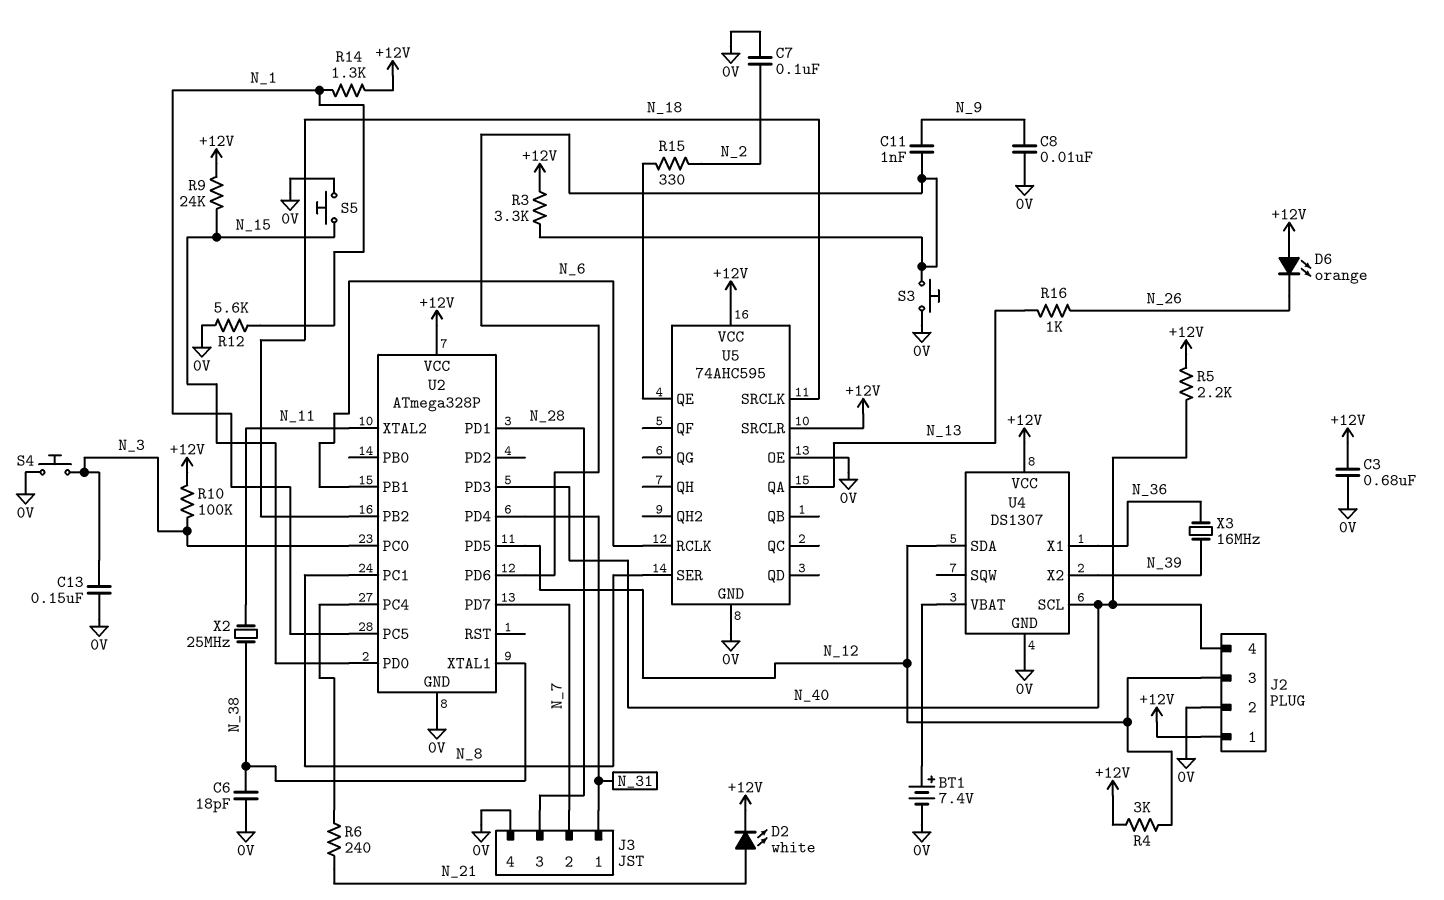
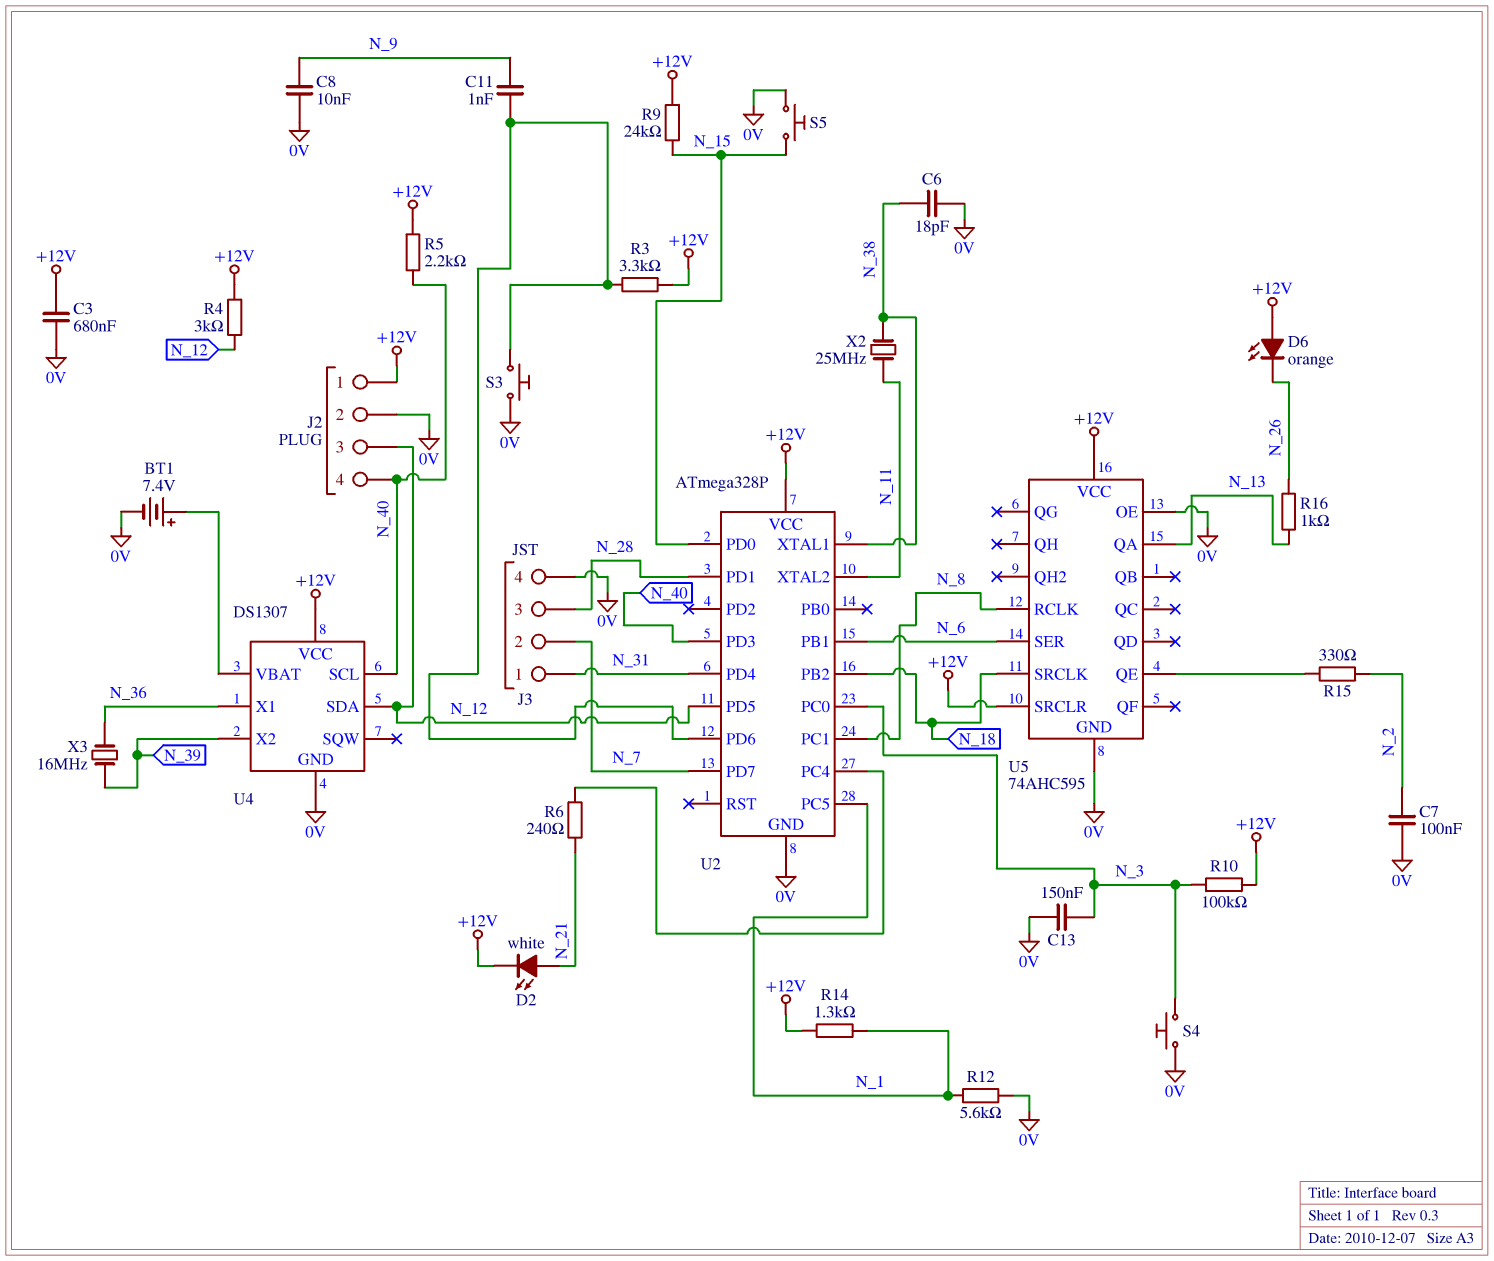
U5 pin RCLK: N_6 -> N_8
U5 pin SER: N_8 -> N_6

